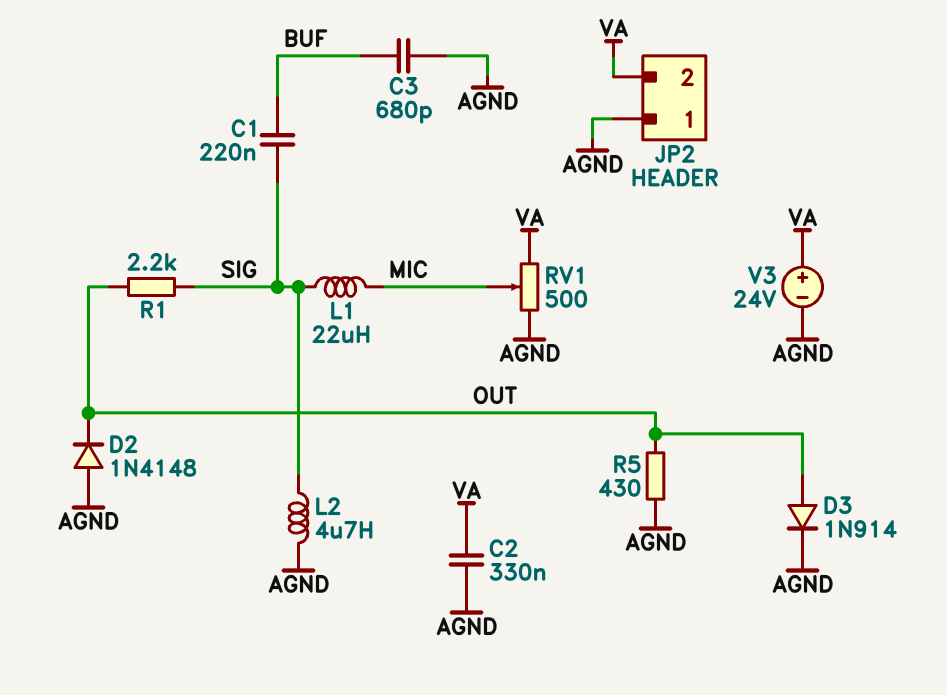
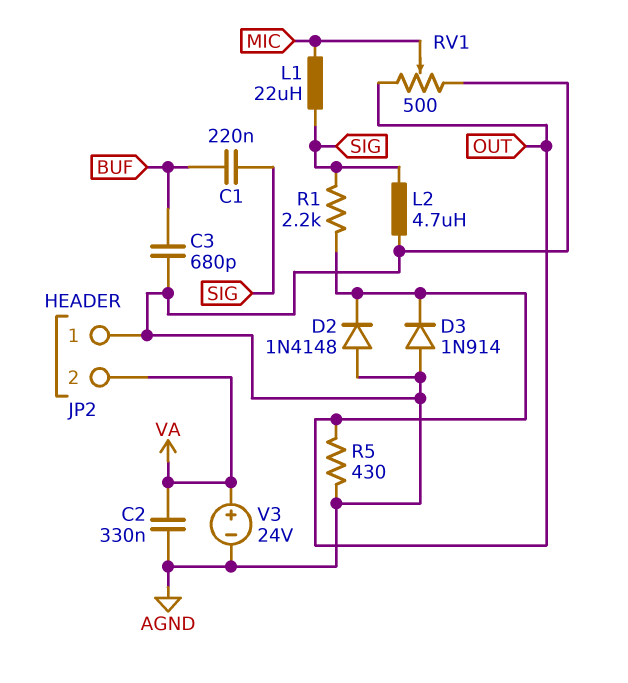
D3: diode 1N914 (A OUT, K AGND) -> diode 1N914 (A AGND, K OUT)
RV1: 500 (AGND, VA, wiper MIC) -> 500 (AGND, OUT, wiper MIC)

